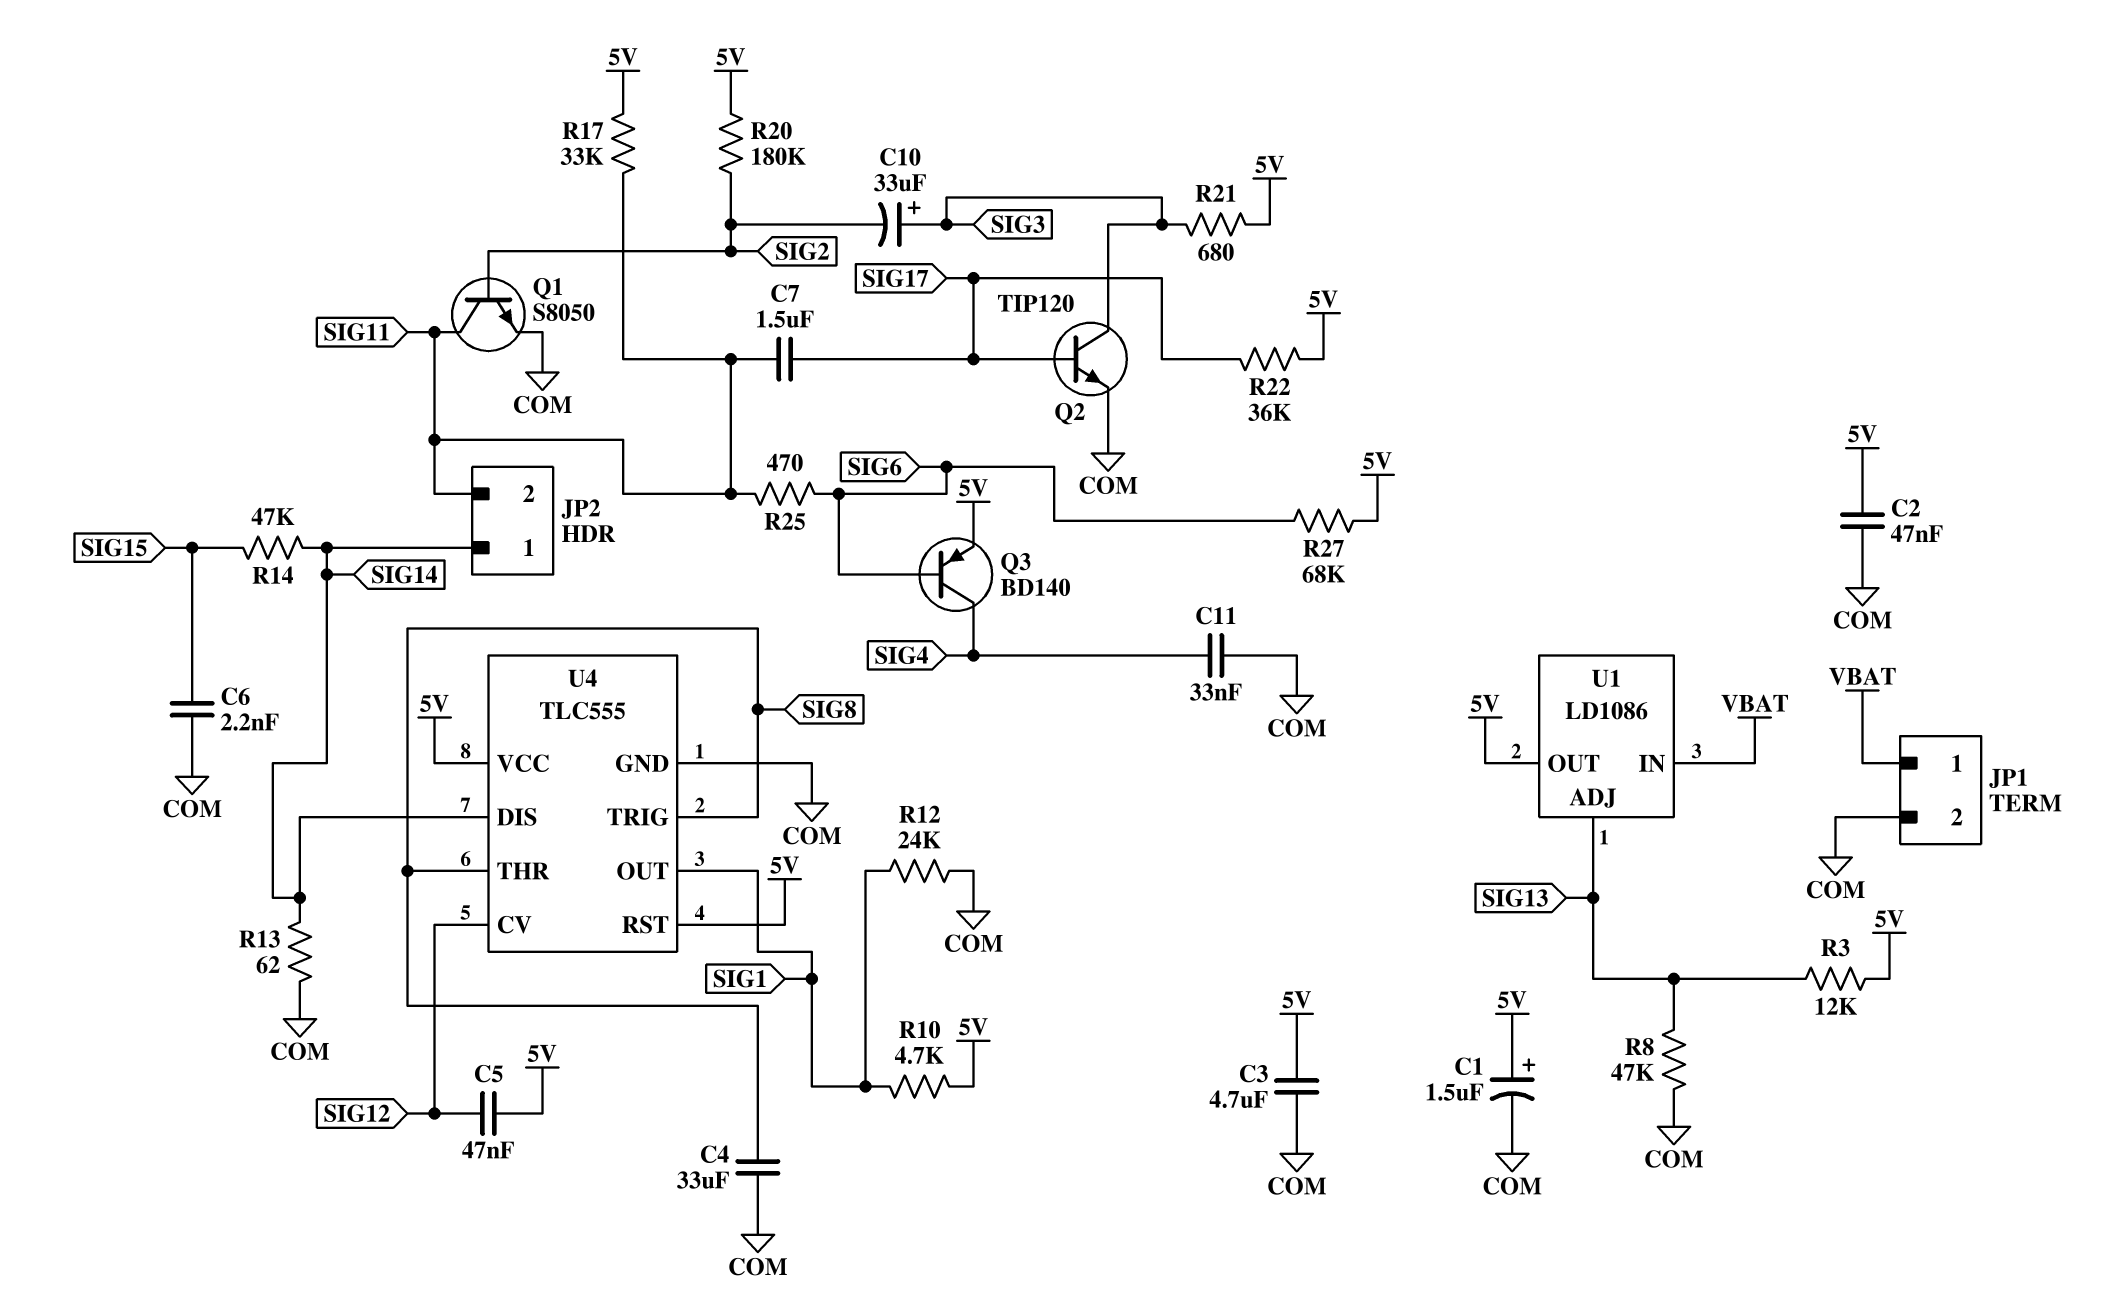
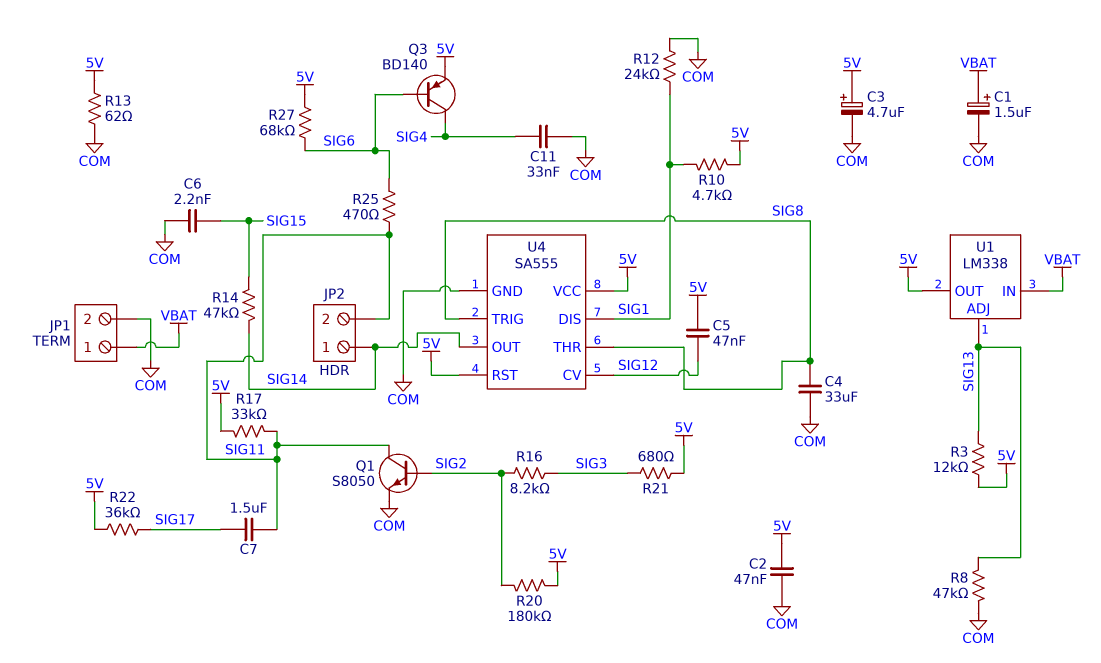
C1: 1.5uF (plus 5V, minus COM) -> 1.5uF (plus VBAT, minus COM)
C3: 4.7uF (5V, COM) -> 4.7uF (plus 5V, minus COM)
C10: 33uF (plus SIG3, minus SIG2) -> none
Q2: NPN TIP120 (B SIG17, C SIG3, E COM) -> none
R13: 62 (COM, SIG14) -> 62 (5V, COM)
R16: none -> 8.2k (SIG2, SIG3)
U1: LD1086 -> LM338
U4: TLC555 -> SA555
U4 pin DIS: SIG14 -> SIG1
U4 pin OUT: SIG1 -> SIG14

